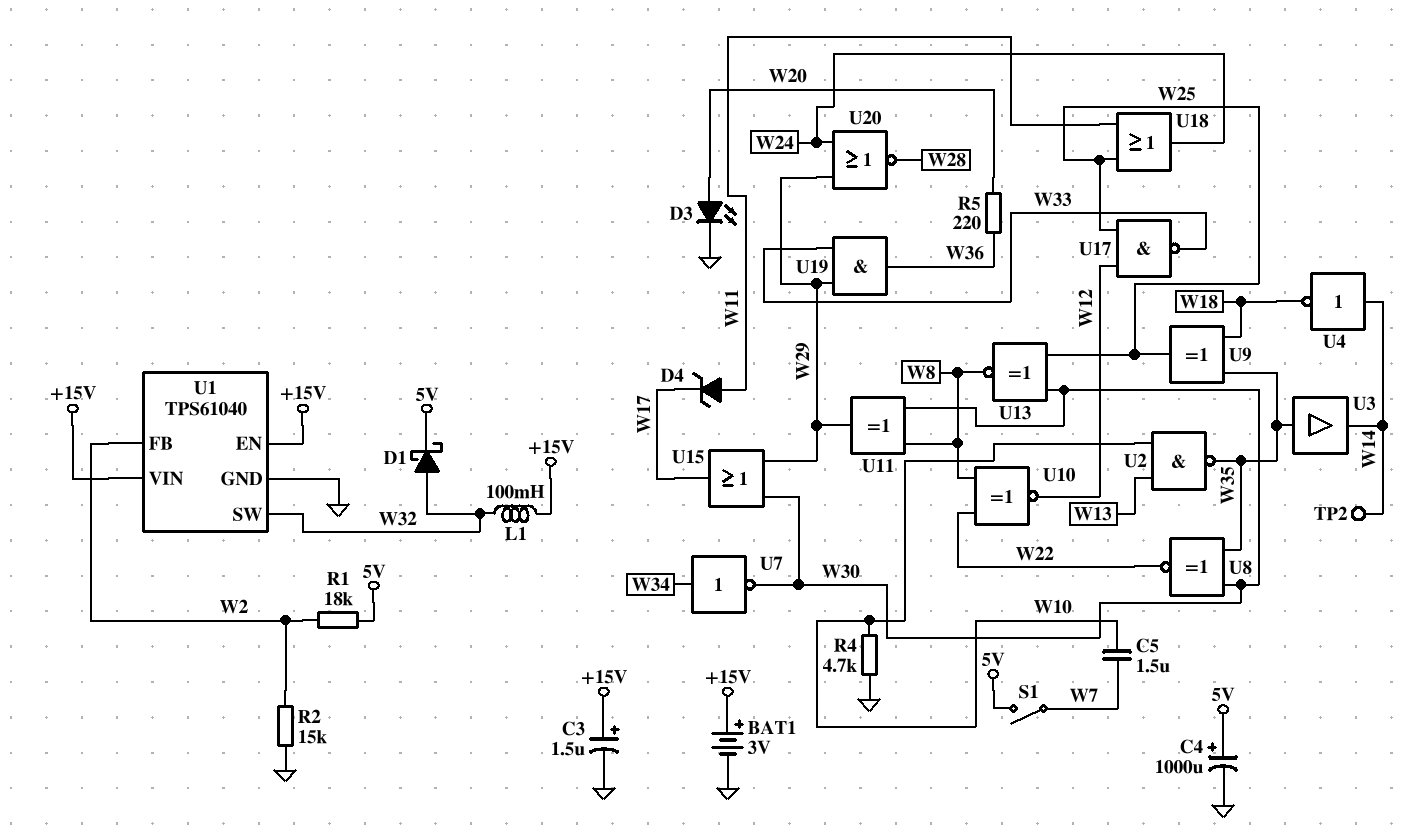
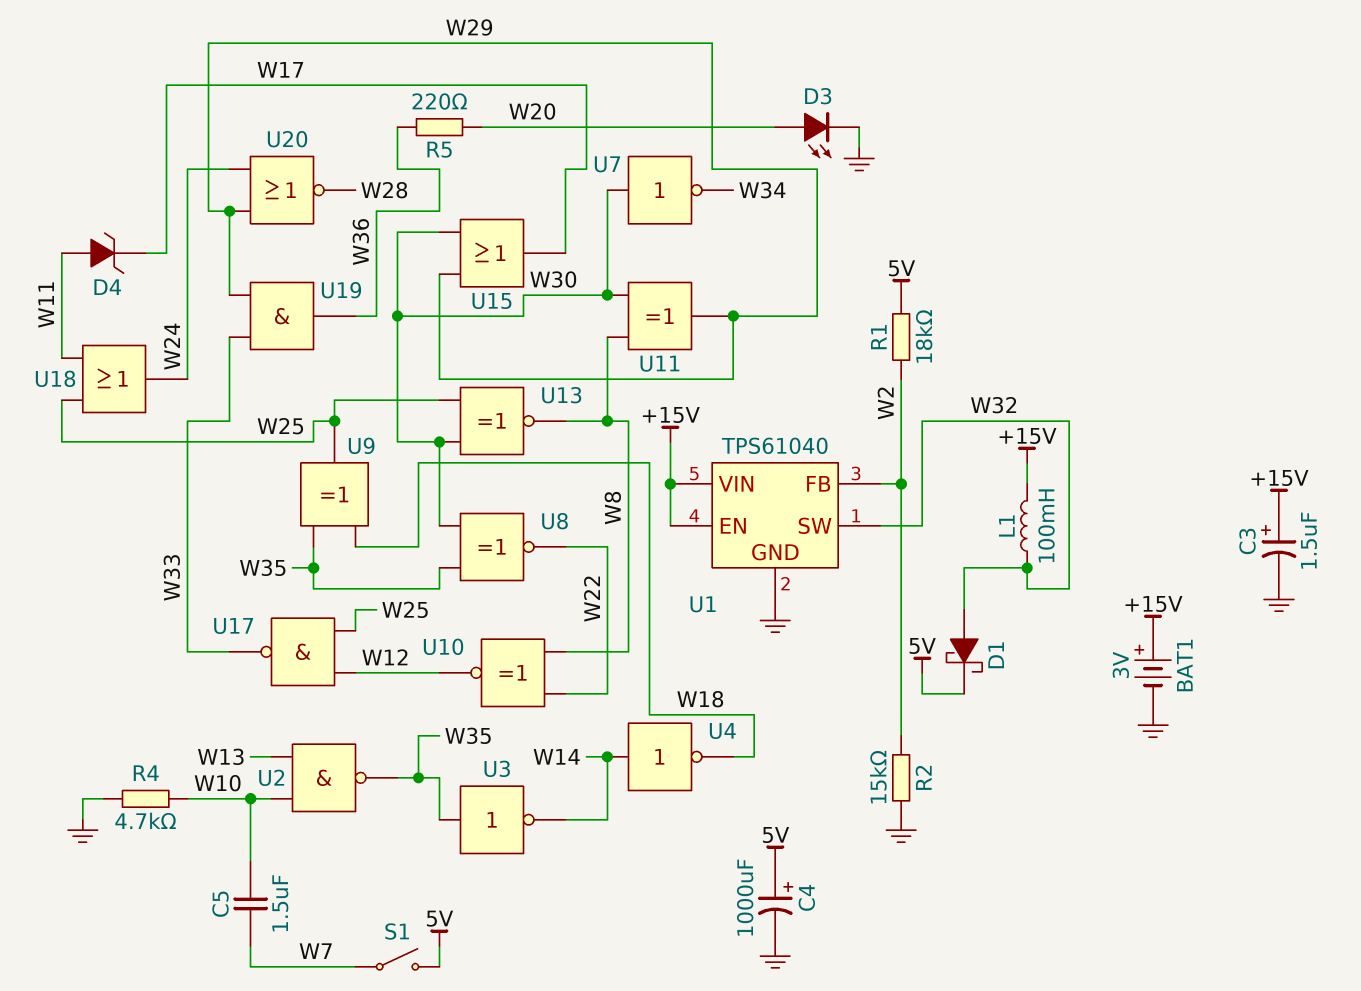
TP2: test point (W14) -> none
U3: buffer (in W35, out W14) -> NOT (in W35, out W14)
U7: NOT (in W34, out W30) -> NOT (in W30, out W34)

